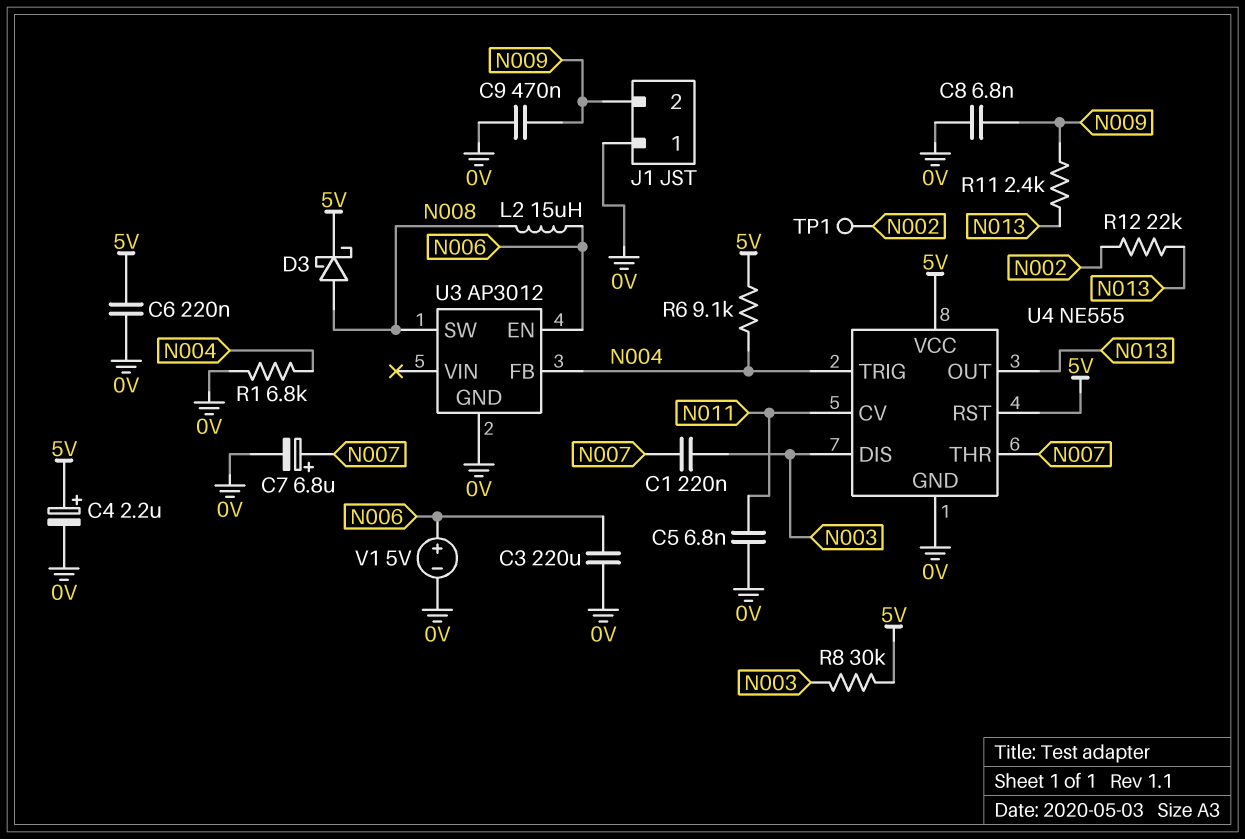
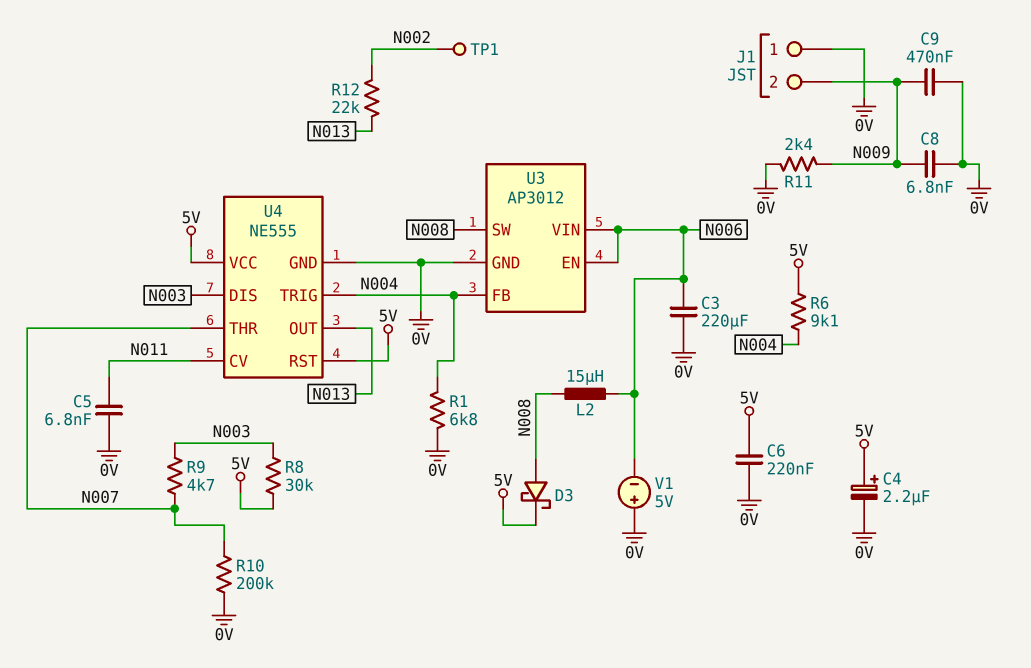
C1: 220nF (N003, N007) -> none
C7: 6.8uF (plus N007, minus 0V) -> none
R9: none -> 4.7k (N003, N007)
R10: none -> 200k (0V, N007)
R11: 2.4k (N009, N013) -> 2.4k (0V, N009)
U3 pin VIN: none -> N006
V1: 5V (plus N006, minus 0V) -> 5V (plus 0V, minus N006)

